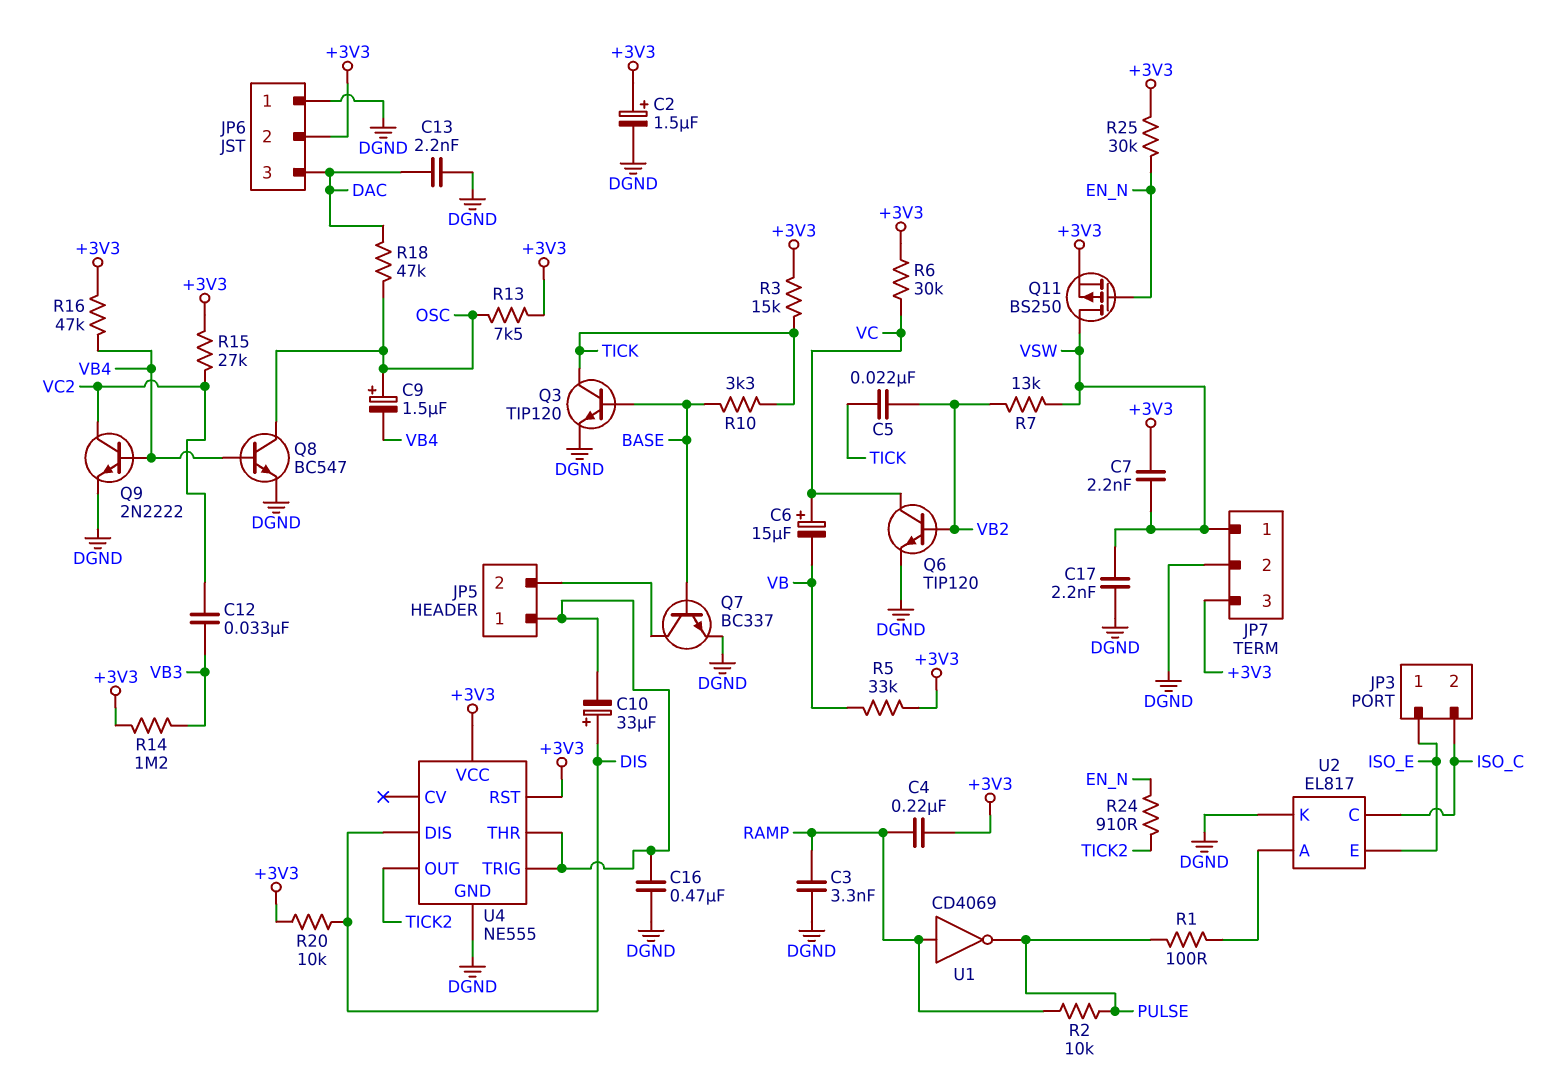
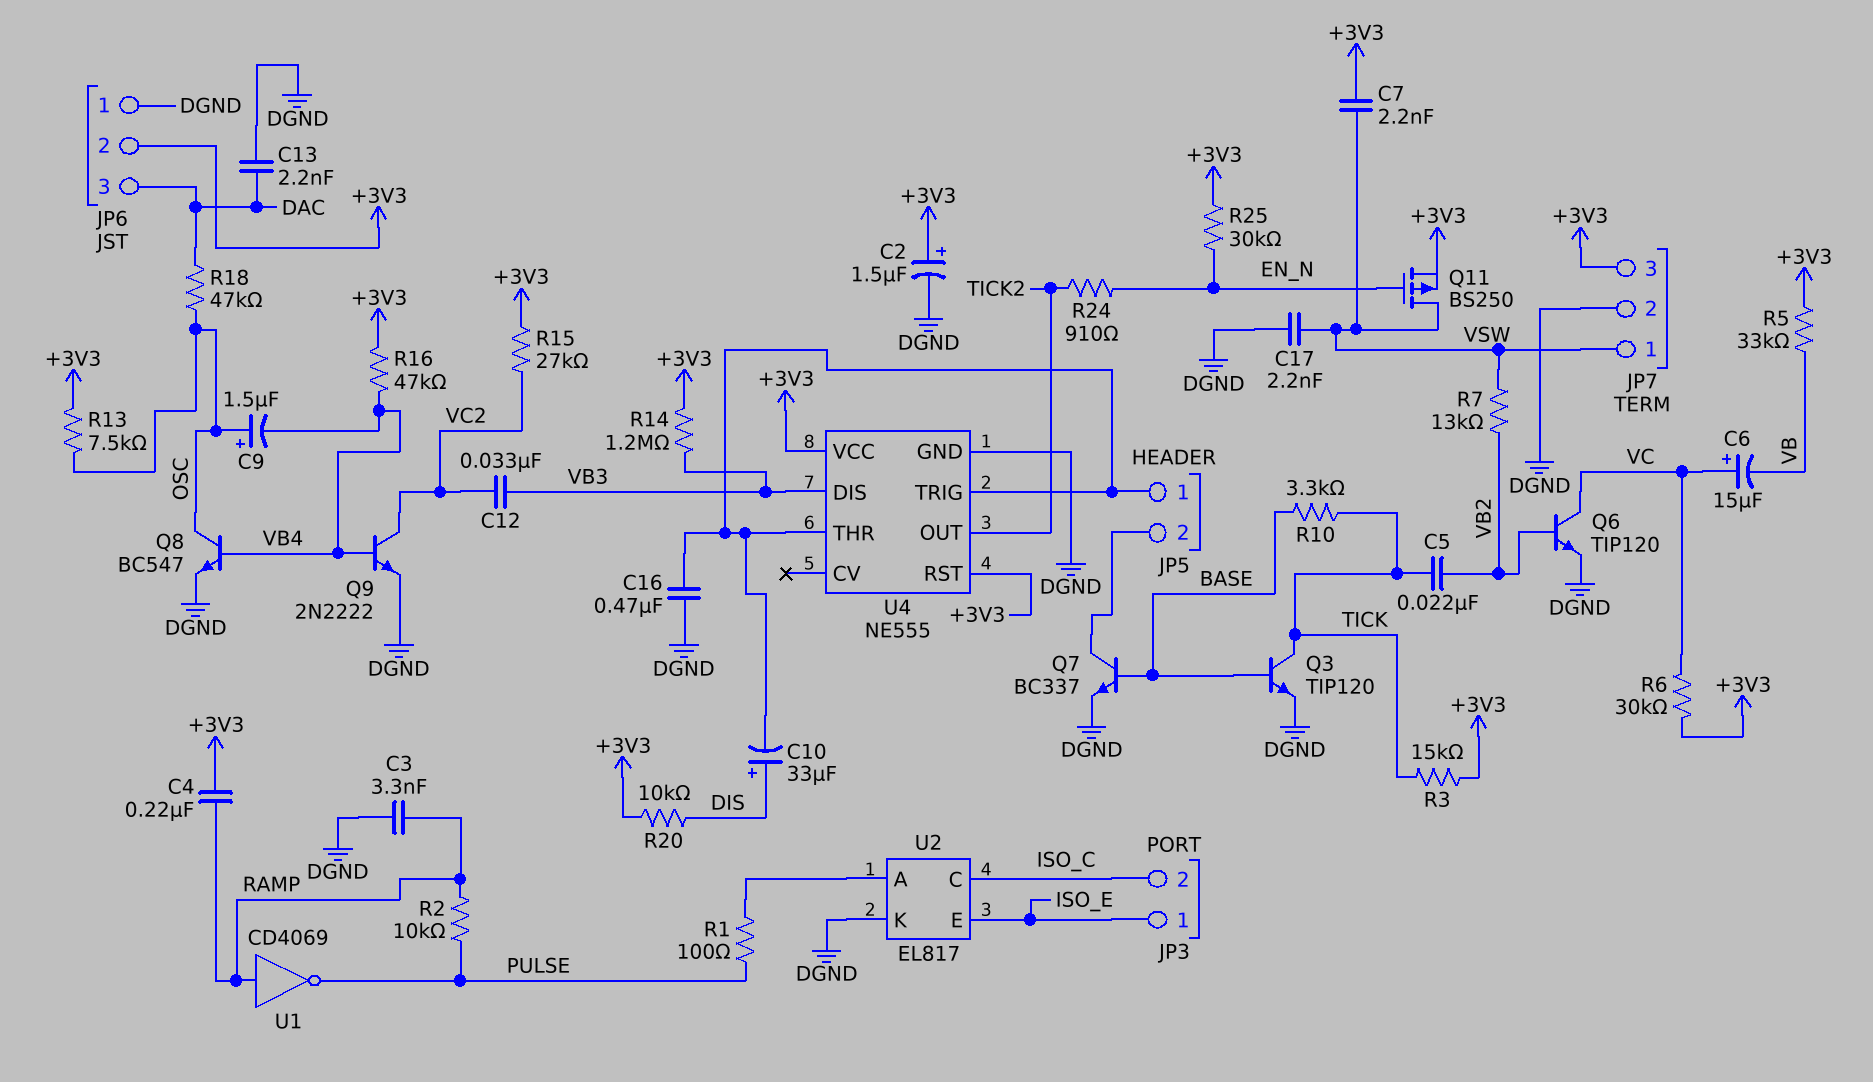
U4 pin DIS: DIS -> VB3

